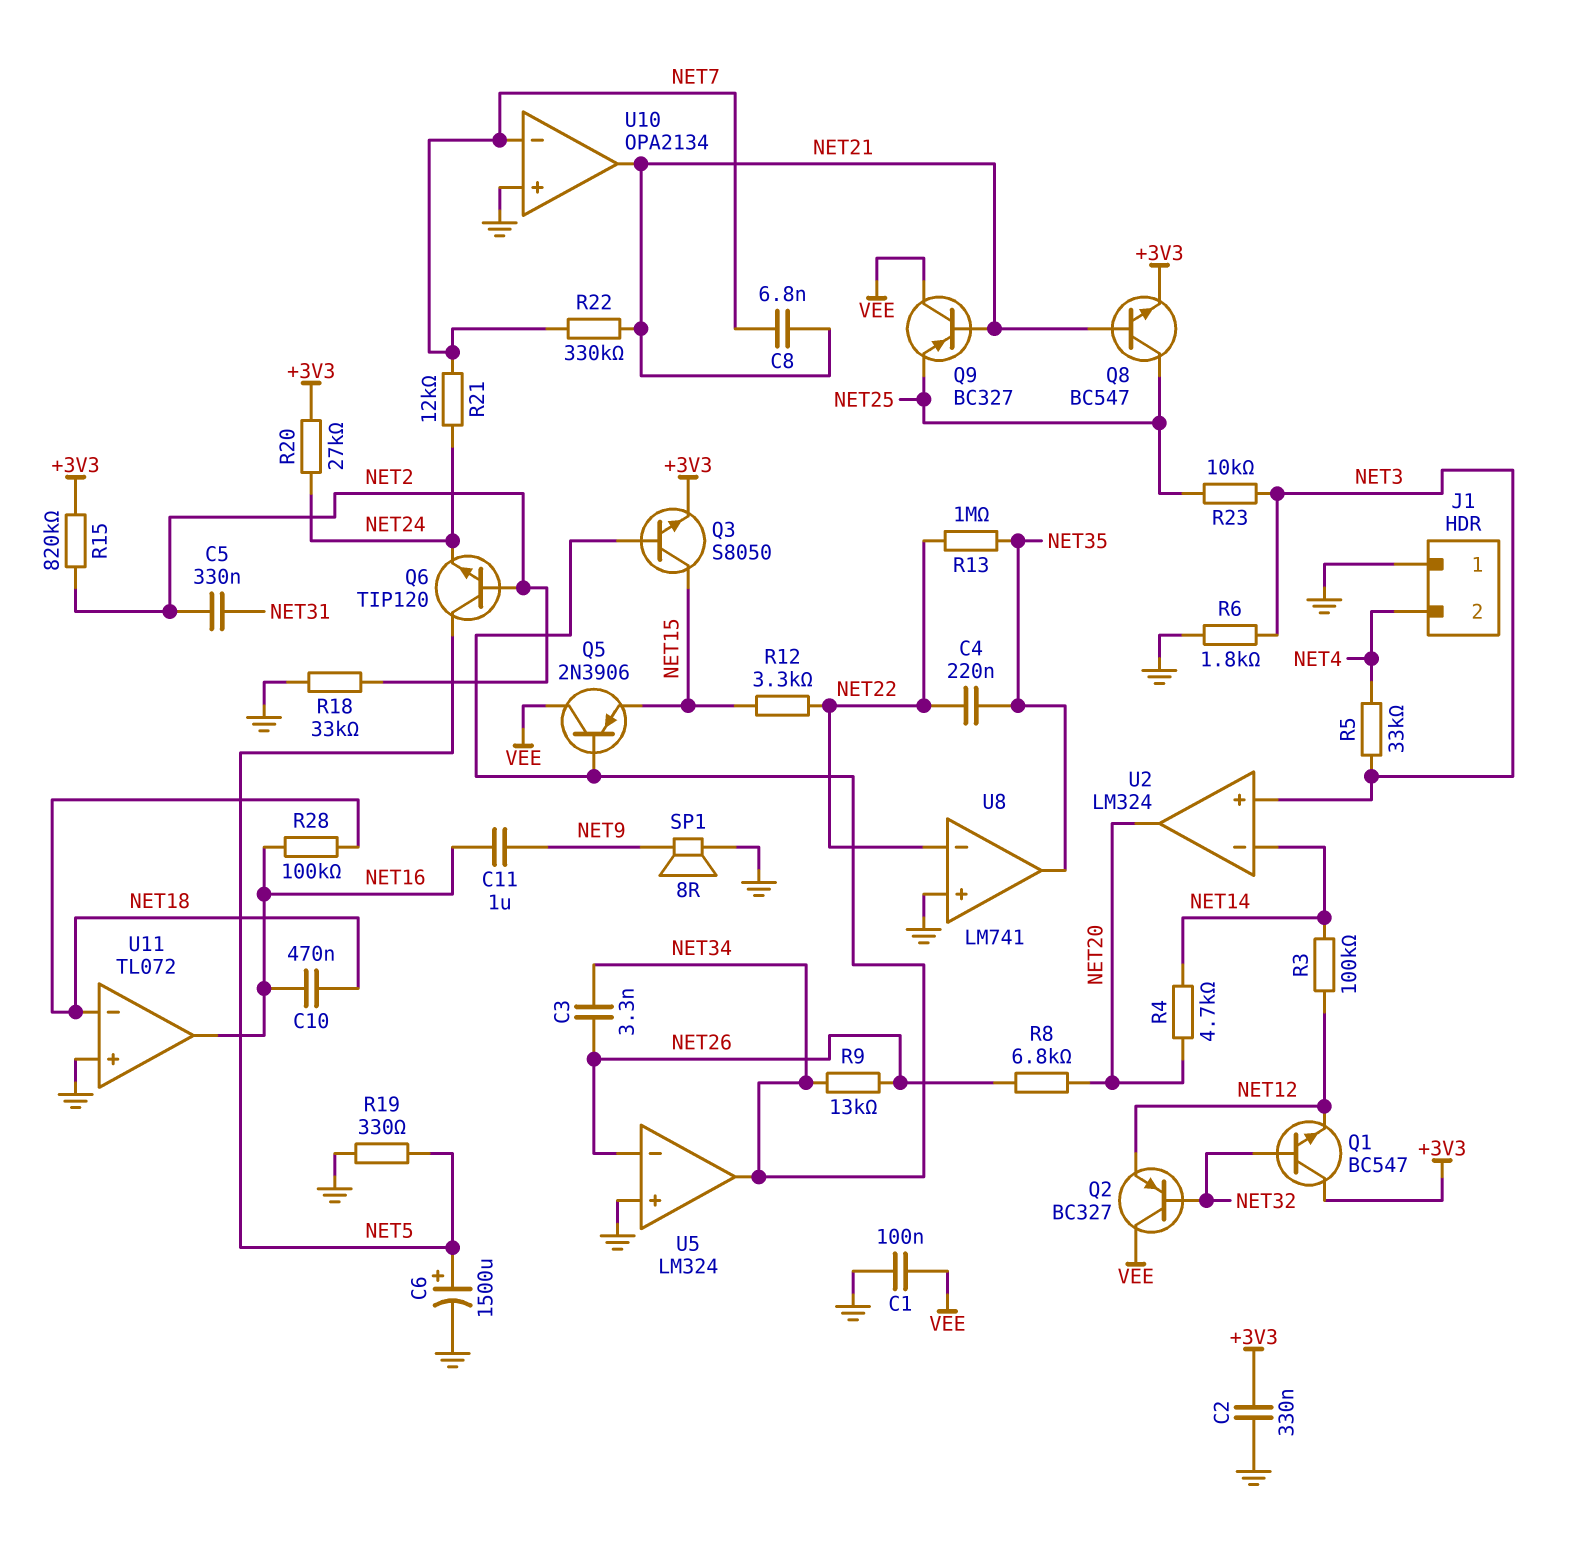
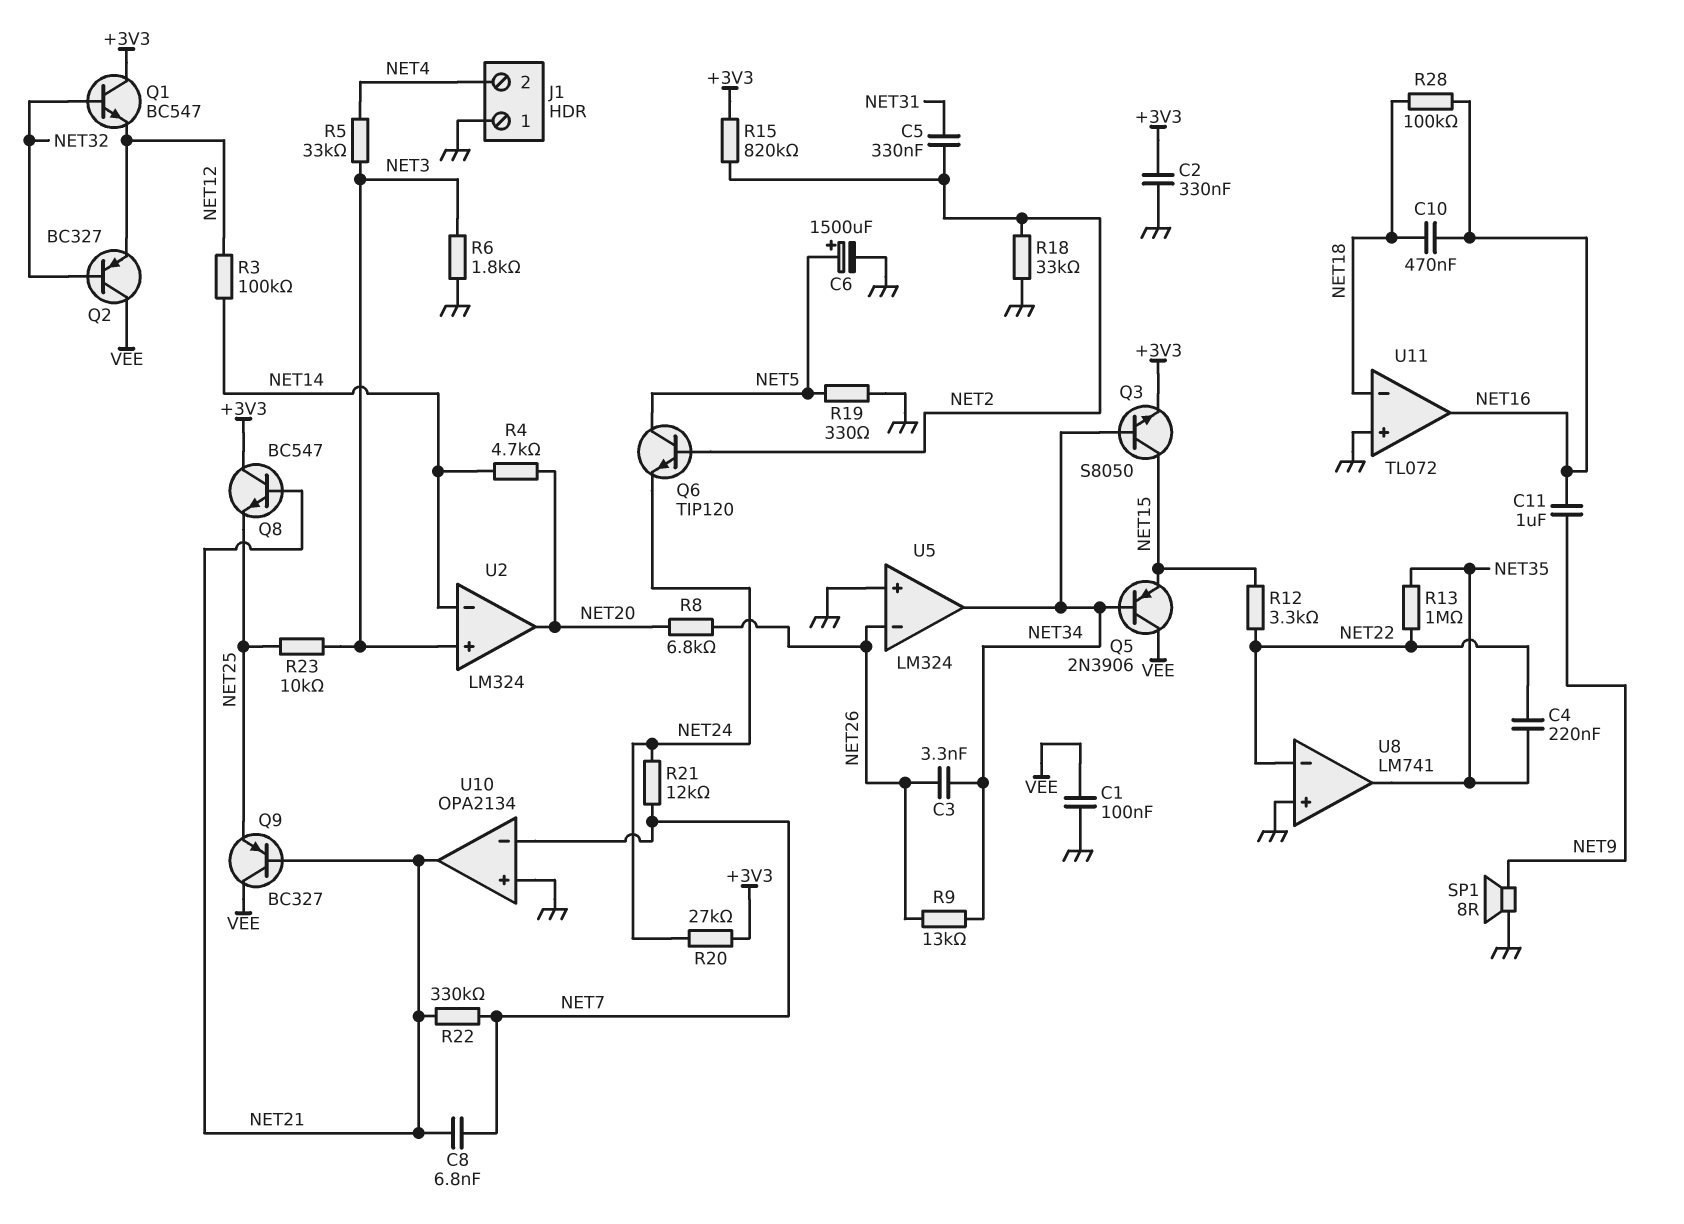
Q8: NPN BC547 (B NET21, C NET25, E +3V3) -> NPN BC547 (B NET21, C +3V3, E NET25)

